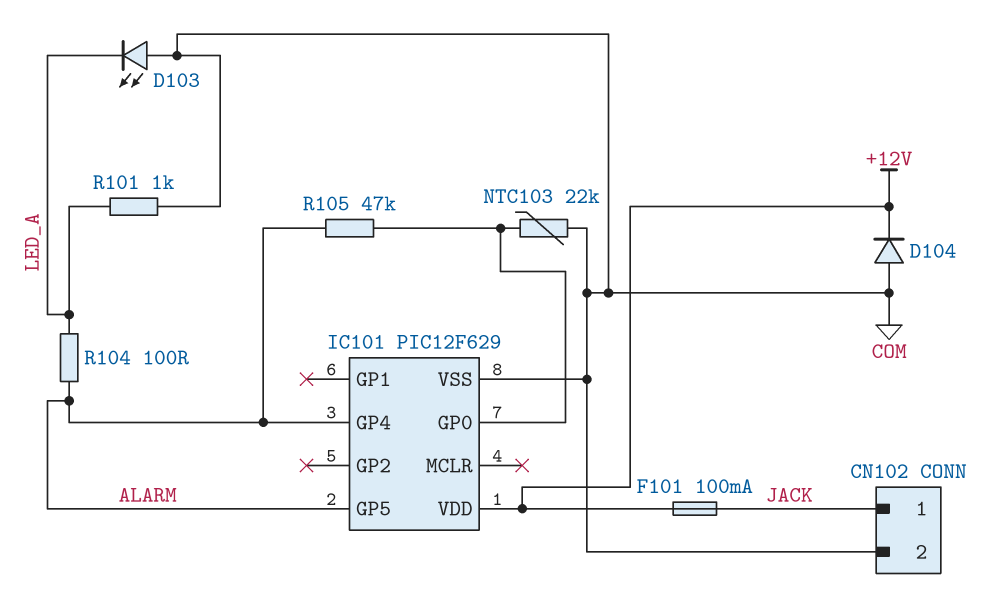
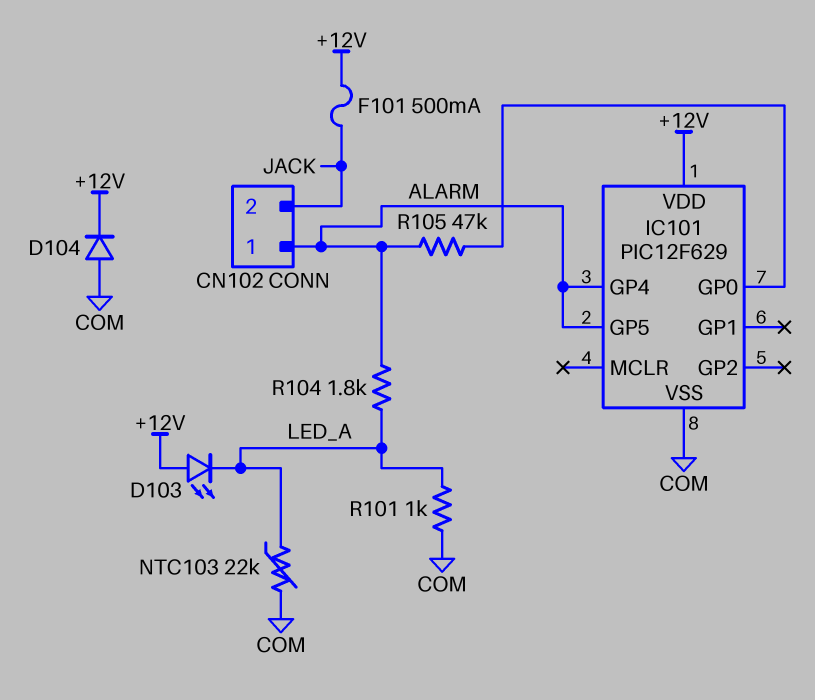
CN102 pin 1: JACK -> ALARM
CN102 pin 2: COM -> JACK
D103: LED (A COM, K LED_A) -> LED (A +12V, K LED_A)
F101: 100mA (+12V, JACK) -> 500mA (+12V, JACK)
NTC103: 22k (COM, IC101/GP0) -> 22k (COM, LED_A)
R104: 100 (ALARM, LED_A) -> 1.8k (ALARM, LED_A)

